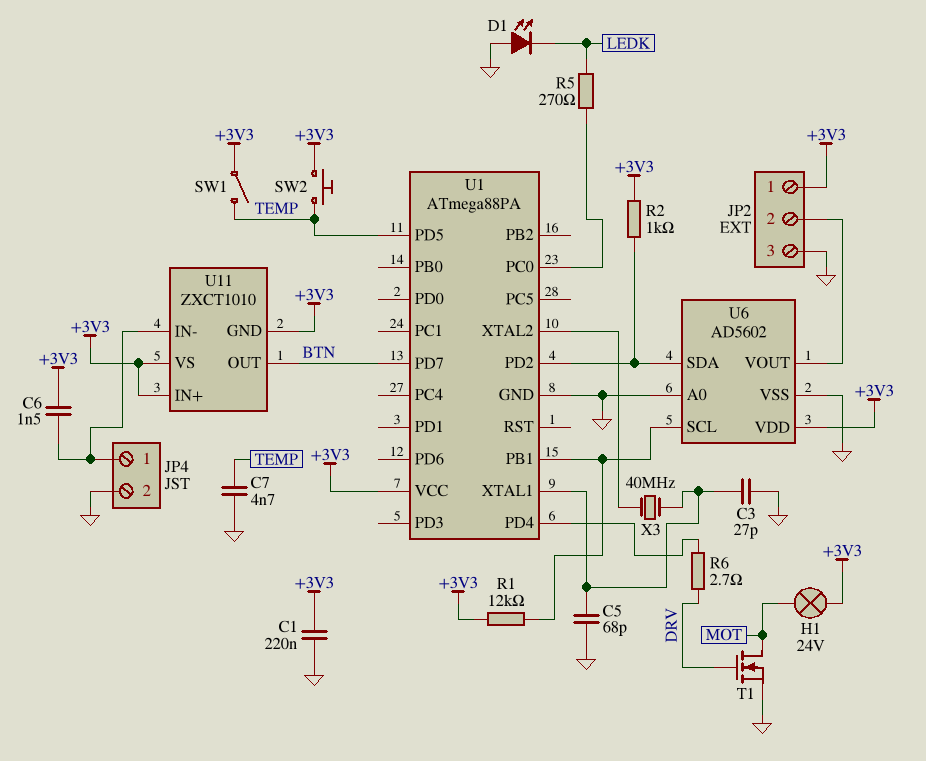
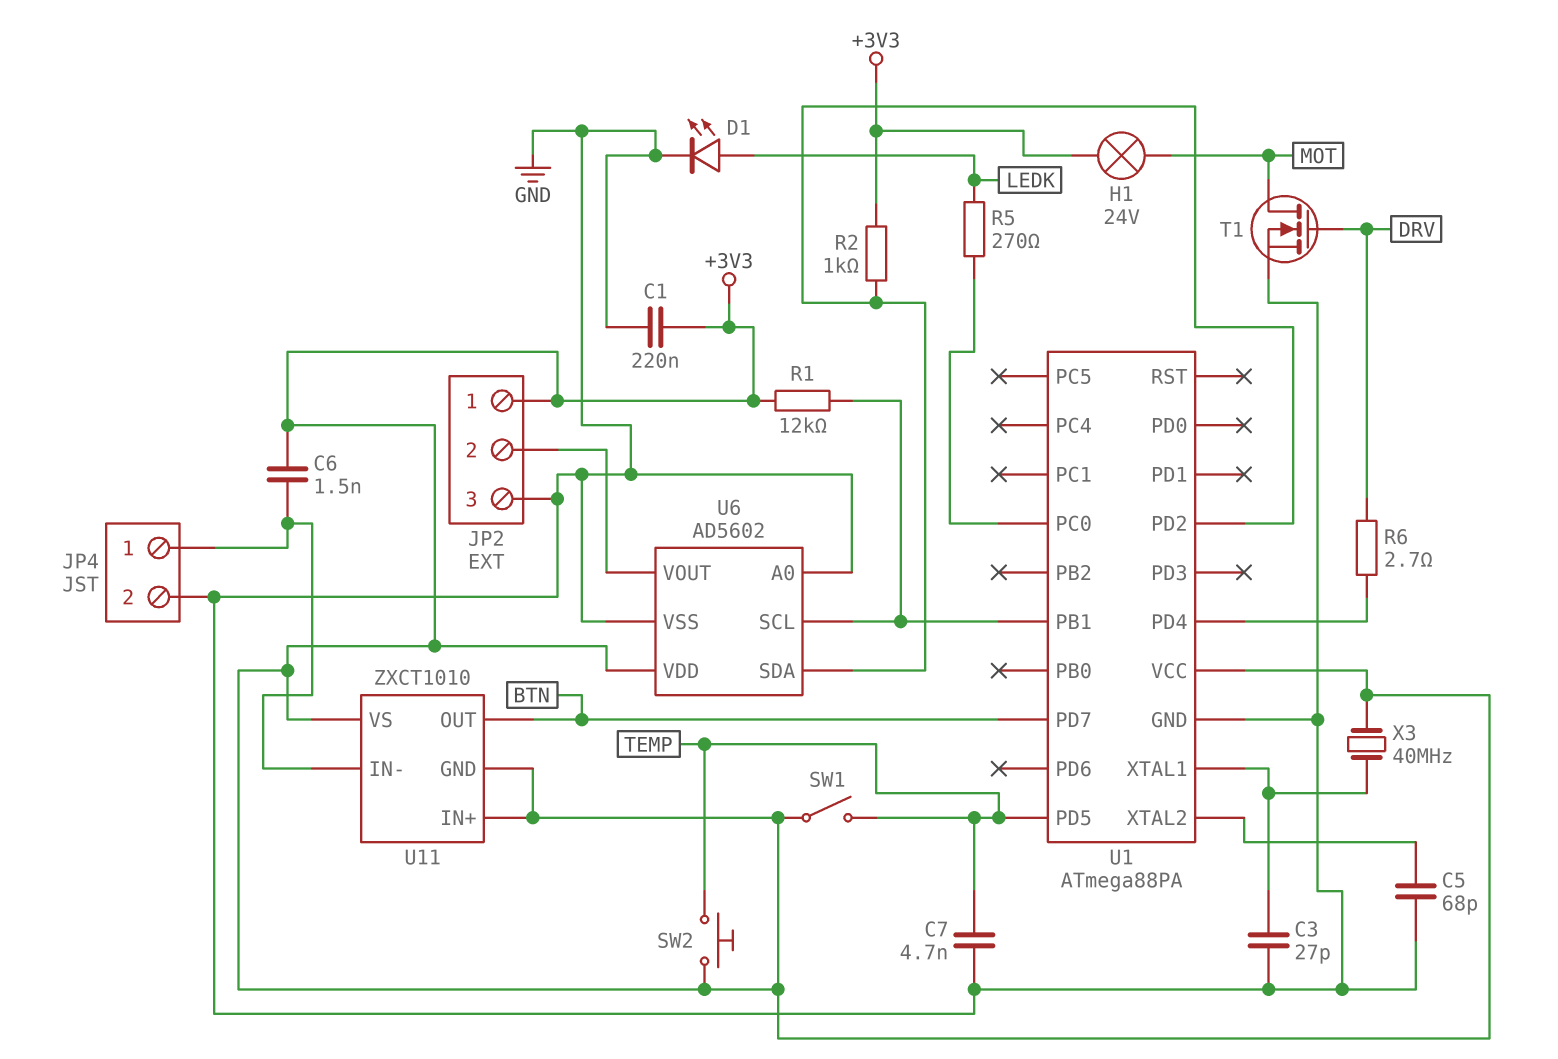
C5: 68pF (GND, U1/XTAL1) -> 68pF (GND, U1/XTAL2)
D1: LED (A GND, K LEDK) -> LED (A LEDK, K GND)
X3: 40MHz (U1/XTAL1, U1/XTAL2) -> 40MHz (+3V3, U1/XTAL1)

